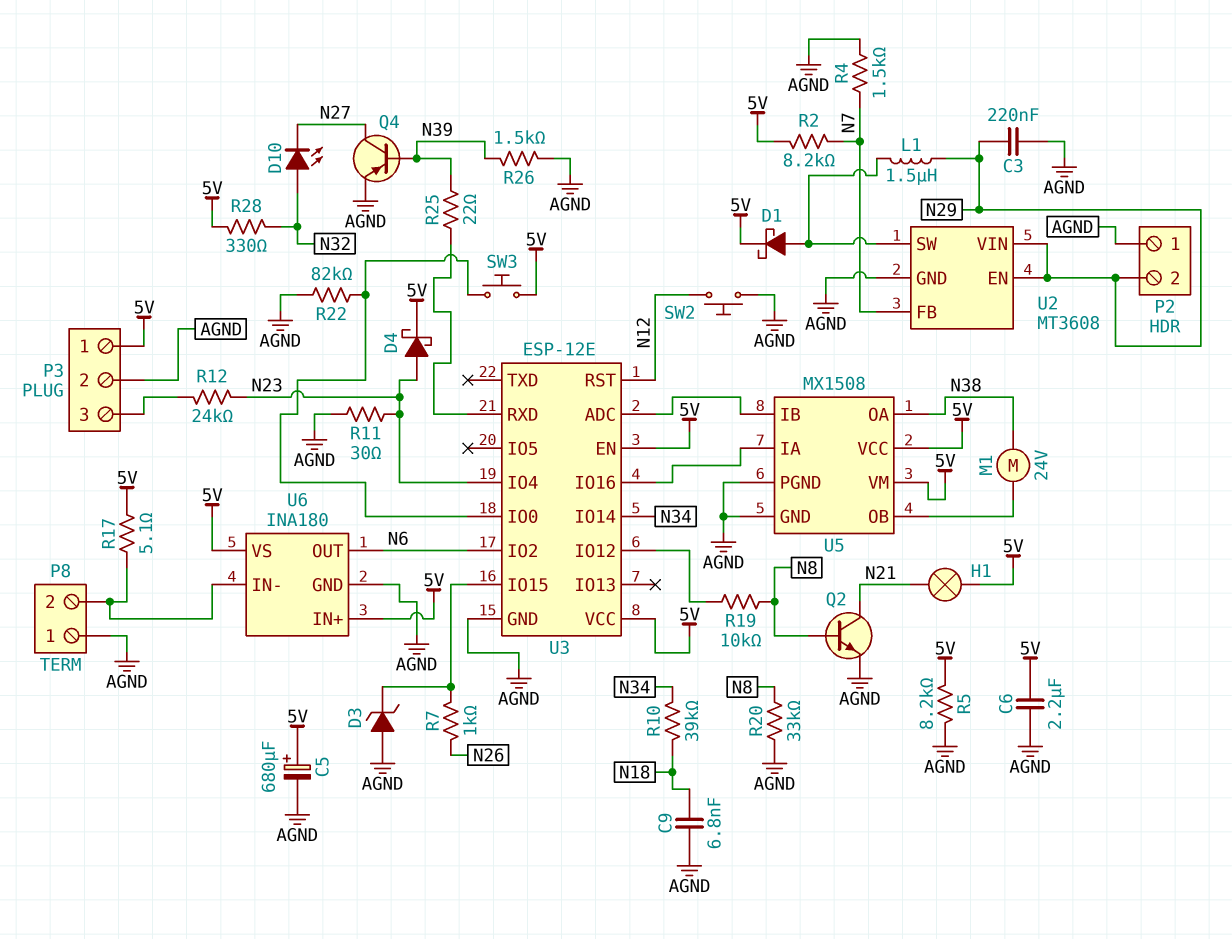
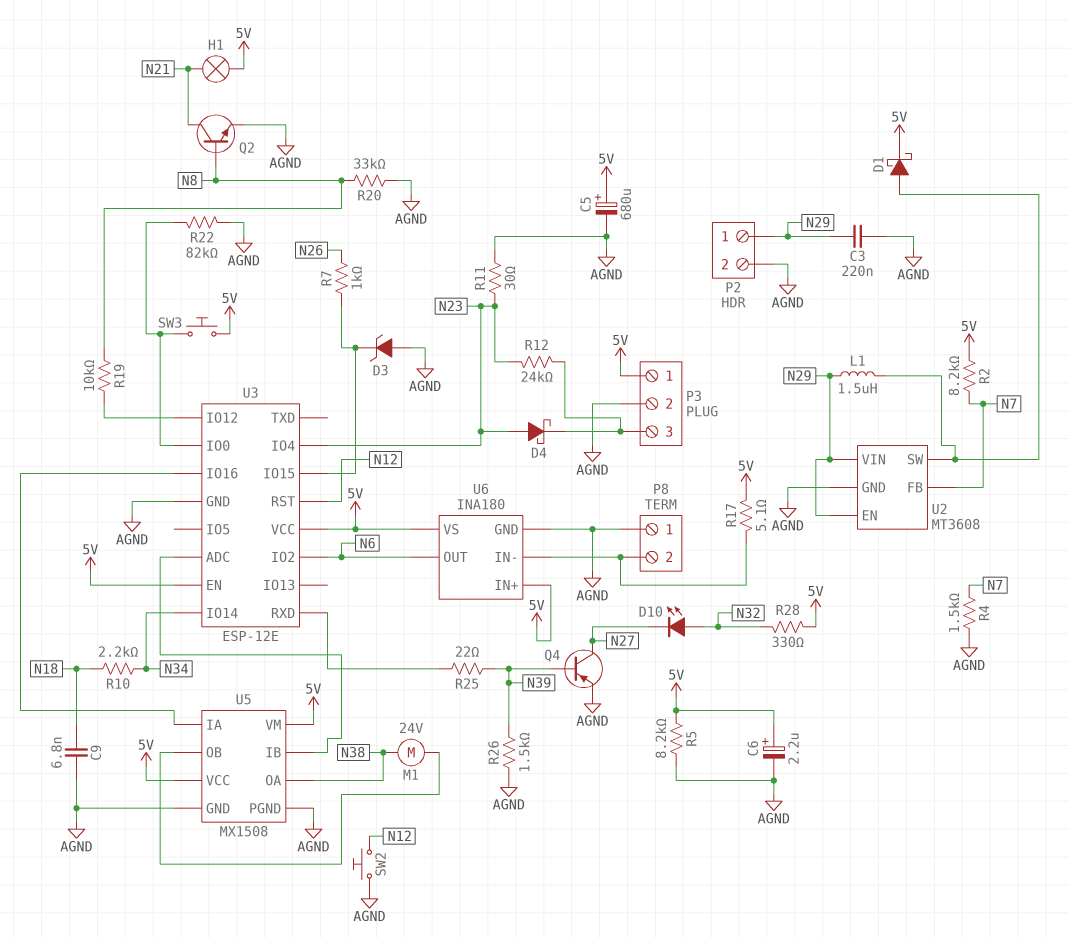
C6: 2.2uF (5V, AGND) -> 2.2uF (plus 5V, minus AGND)
D4: schottky (A N23, K 5V) -> schottky (A N23, K P3/3)
P2 pin 1: AGND -> N29
P2 pin 2: N29 -> AGND
R10: 39k (N18, N34) -> 2.2k (N18, N34)

